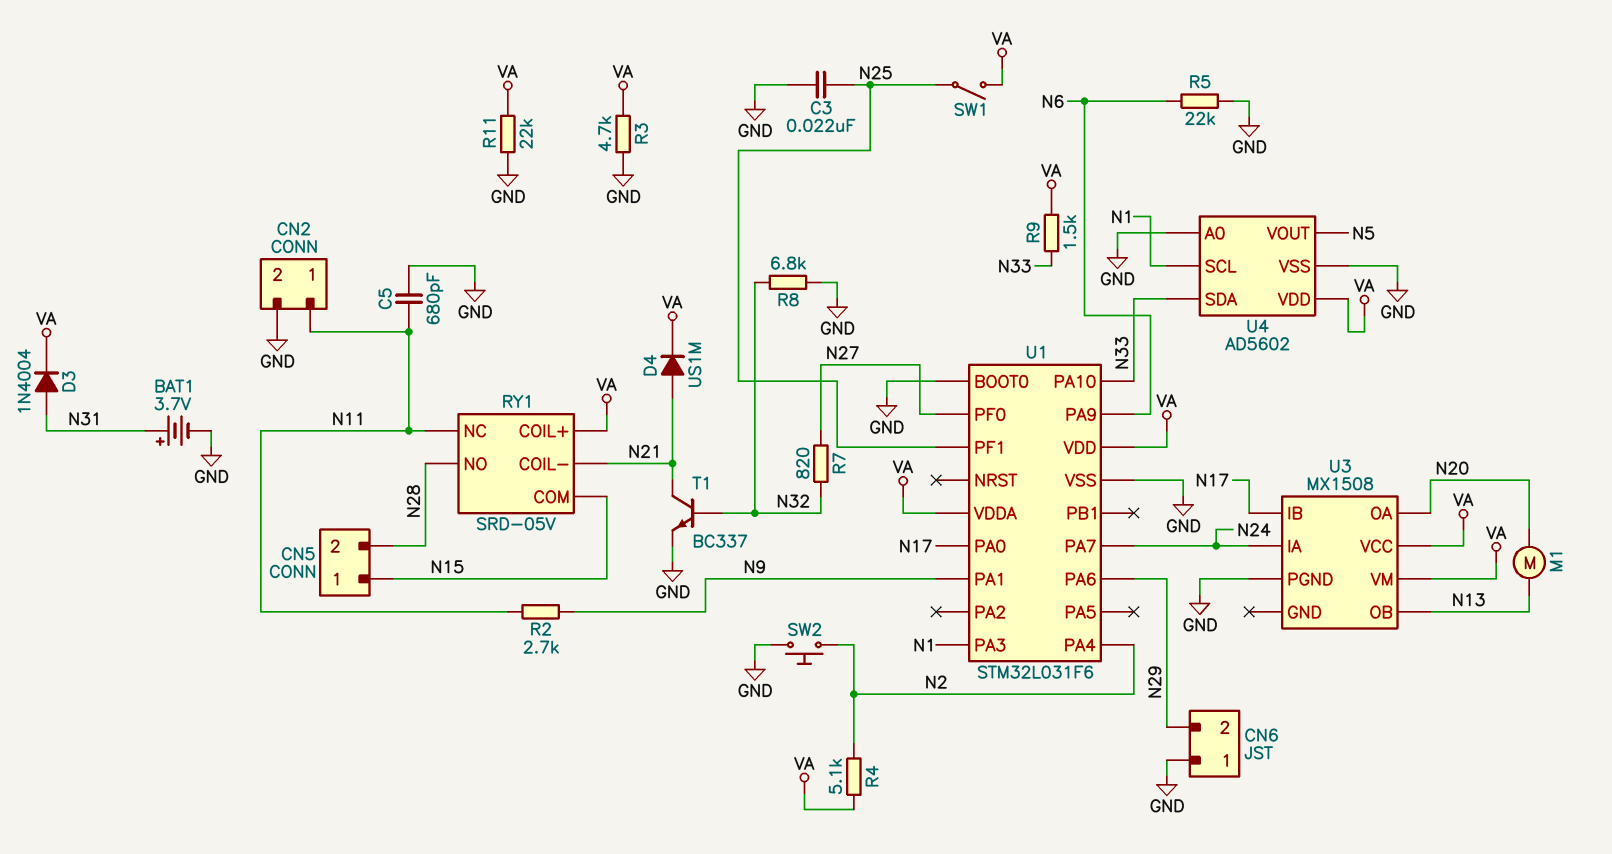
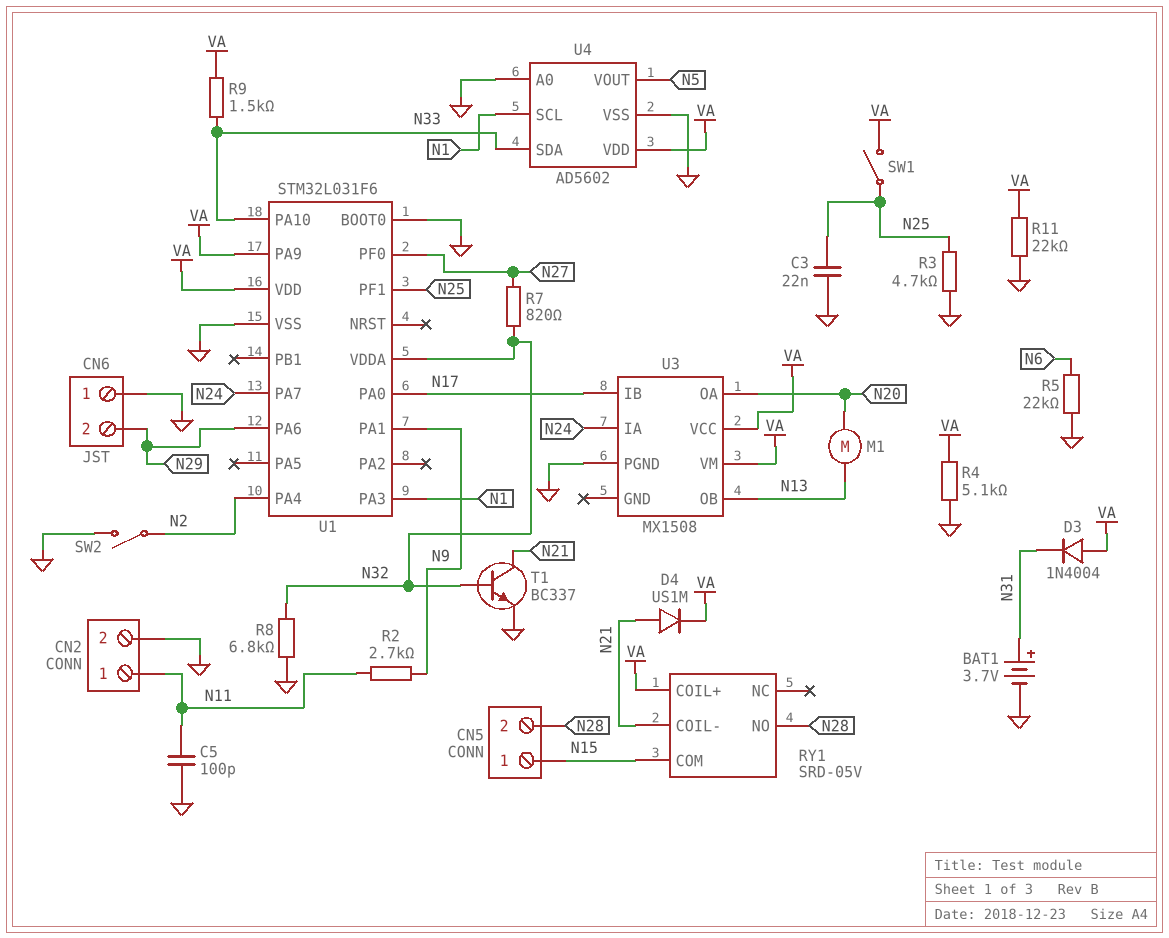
C5: 680pF (GND, N11) -> 100pF (GND, N11)
D3: diode 1N4004 (A N31, K VA) -> diode 1N4004 (A VA, K N31)
R3: 4.7k (GND, VA) -> 4.7k (GND, N25)
R4: 5.1k (N2, VA) -> 5.1k (GND, VA)
RY1 pin NC: N11 -> none
SW2: button (GND, N2) -> switch (GND, N2)
U1 pin PA9: N6 -> VA
U1 pin VDDA: VA -> N32

